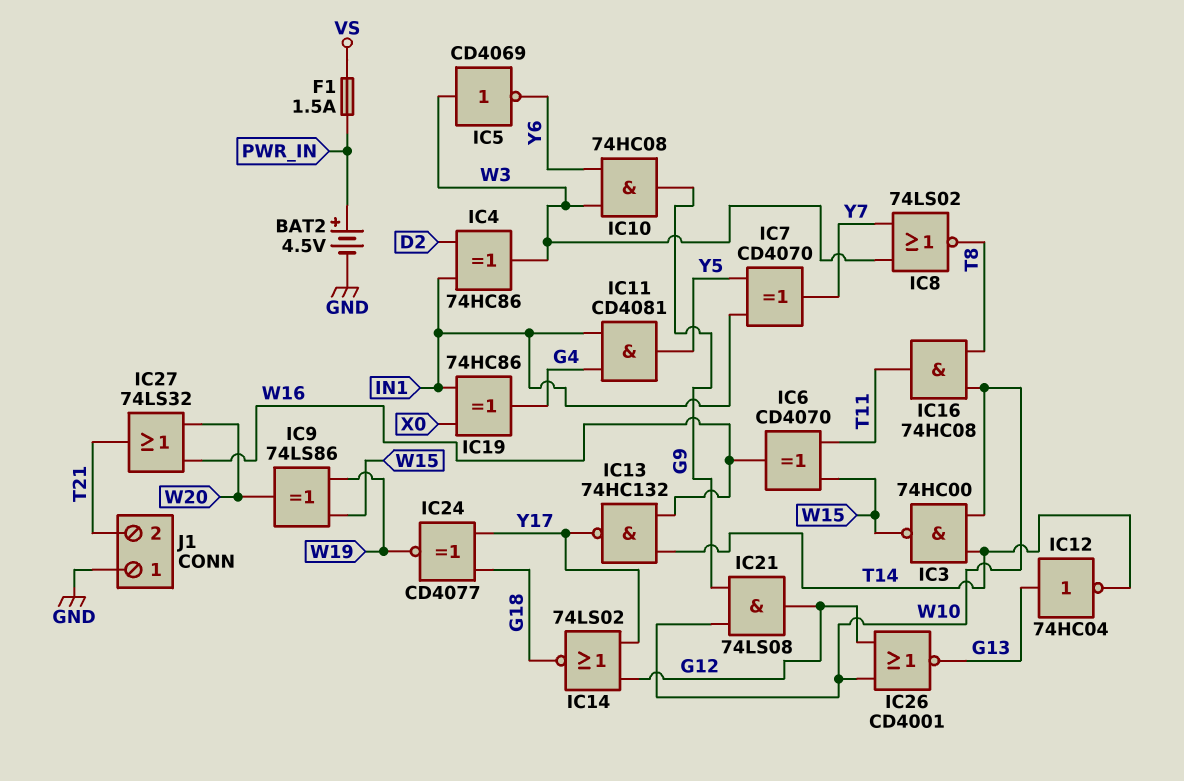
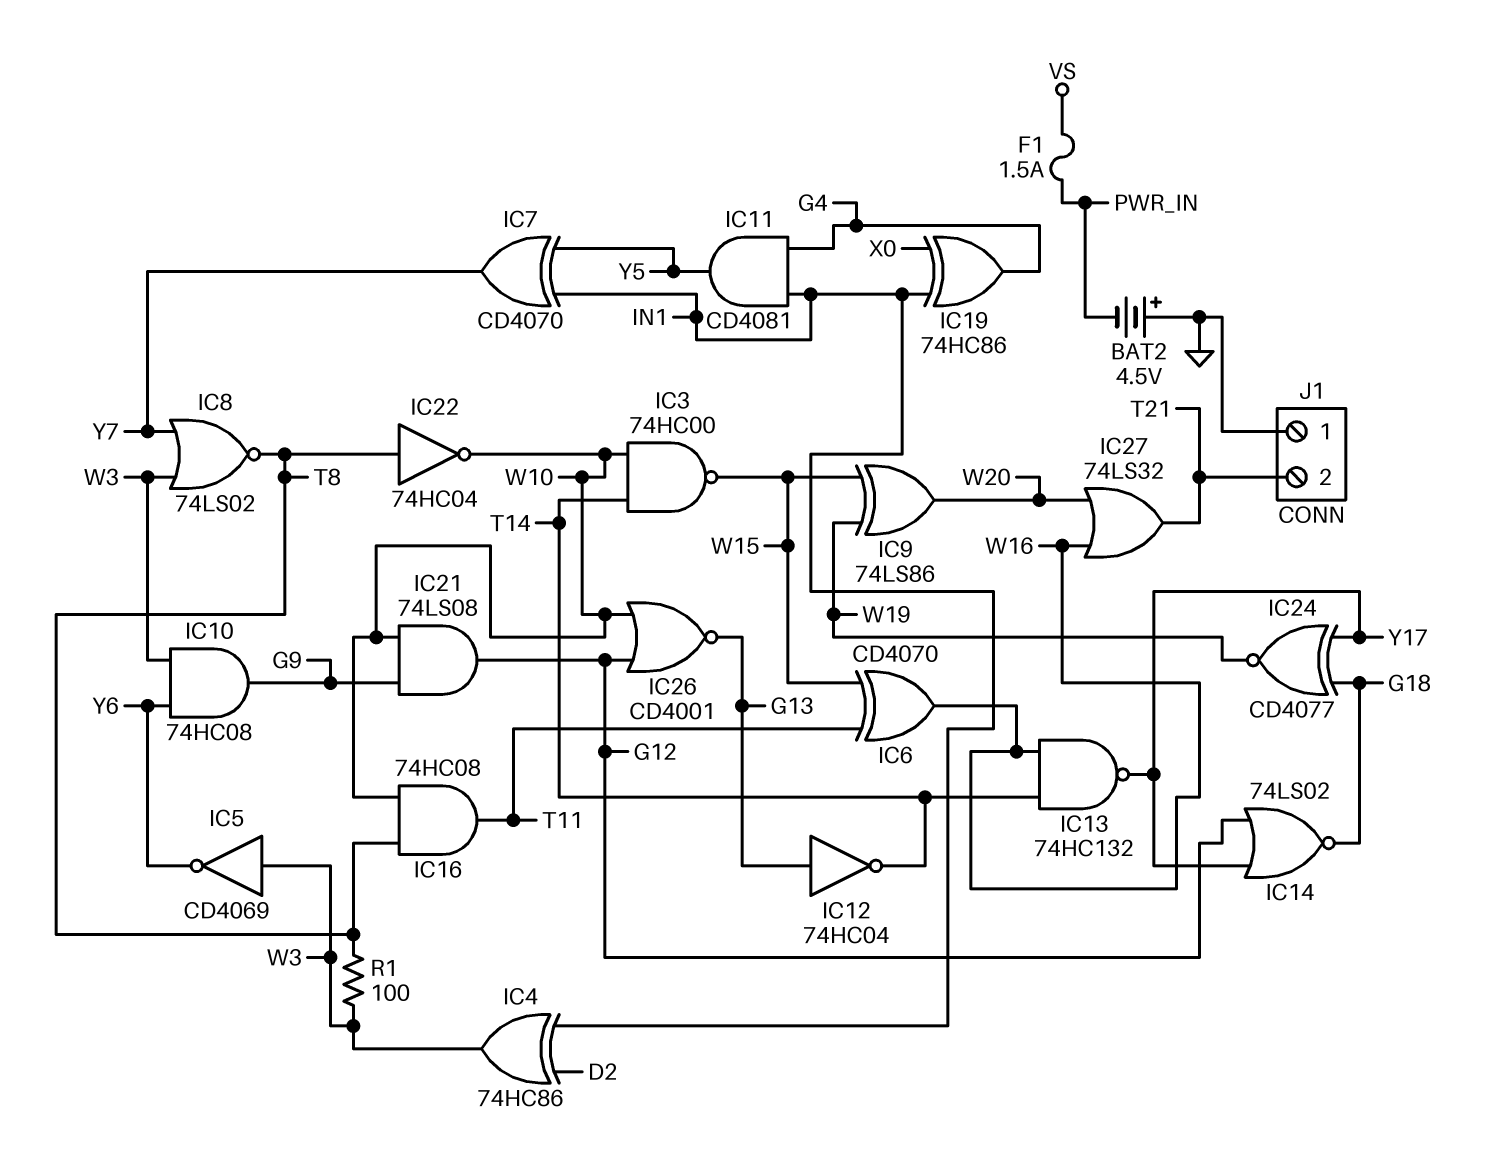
BAT2: 4.5V (plus PWR_IN, minus GND) -> 4.5V (plus GND, minus PWR_IN)
IC22: none -> NOT 74HC04 (in T8, out W10)
R1: none -> 100 (T8, W3)

